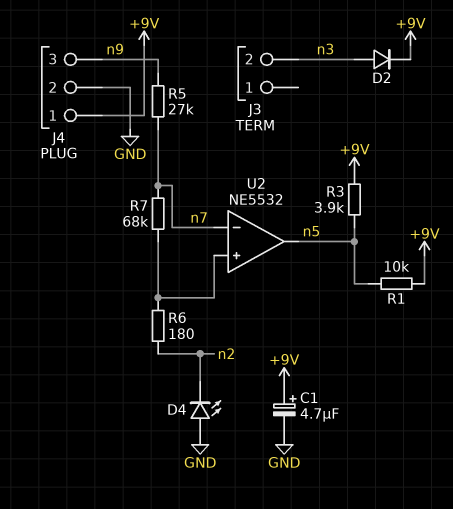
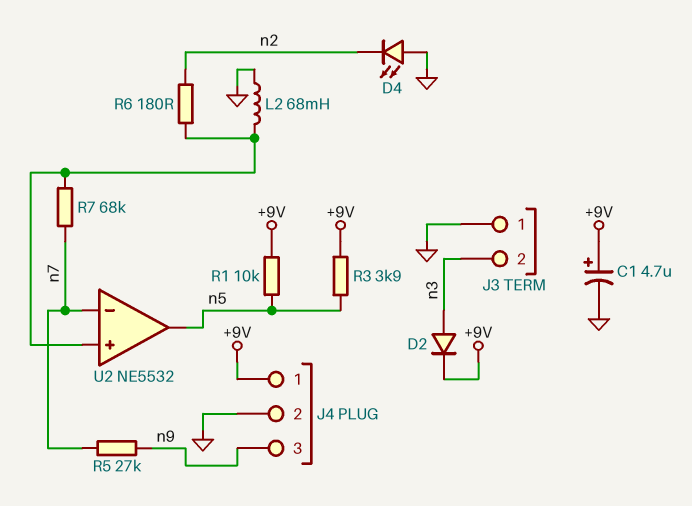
J3 pin 1: none -> GND
L2: none -> 68mH (GND, U2/in+)

